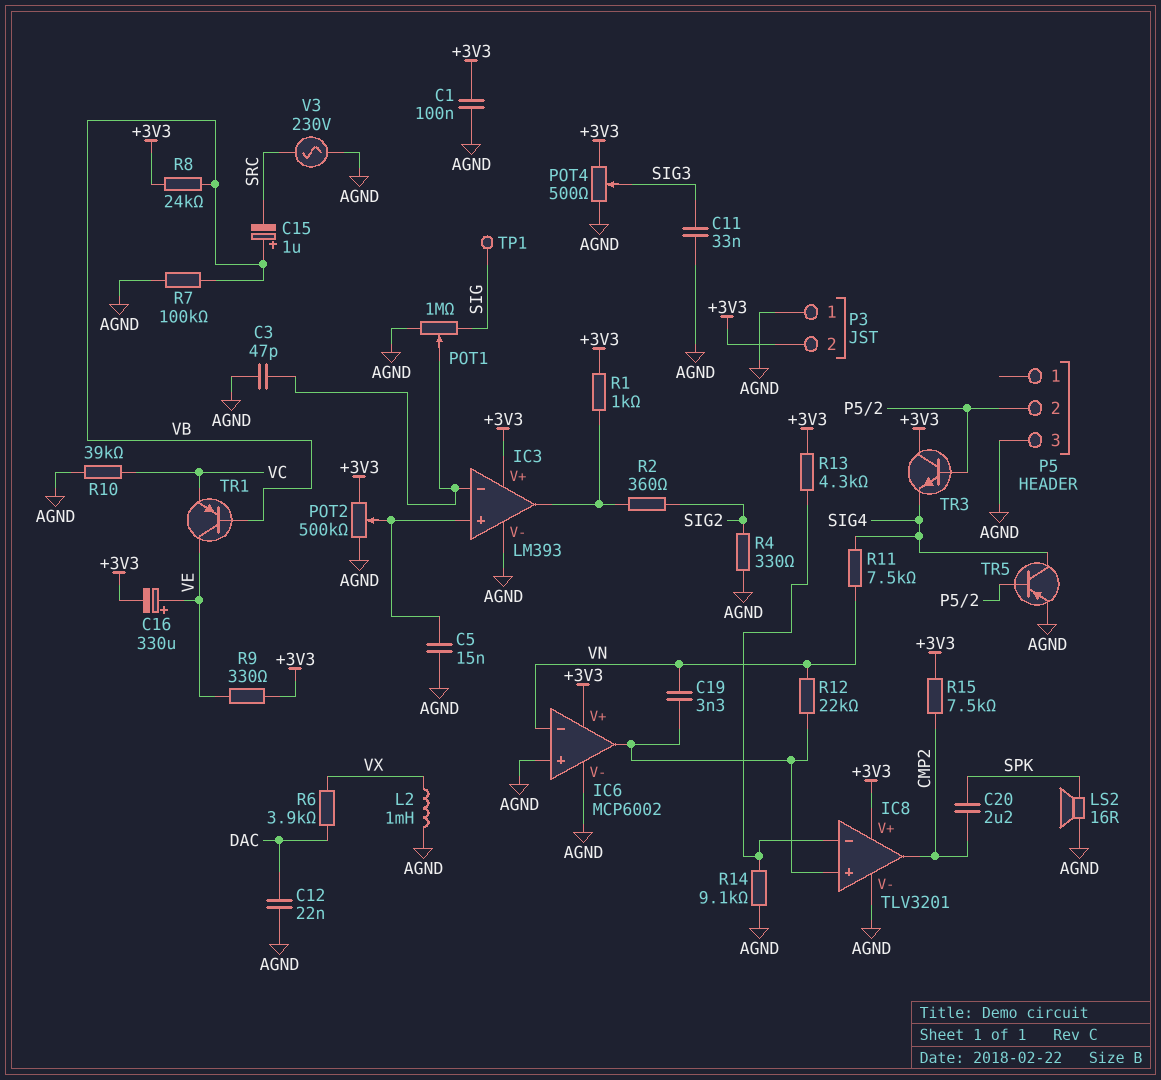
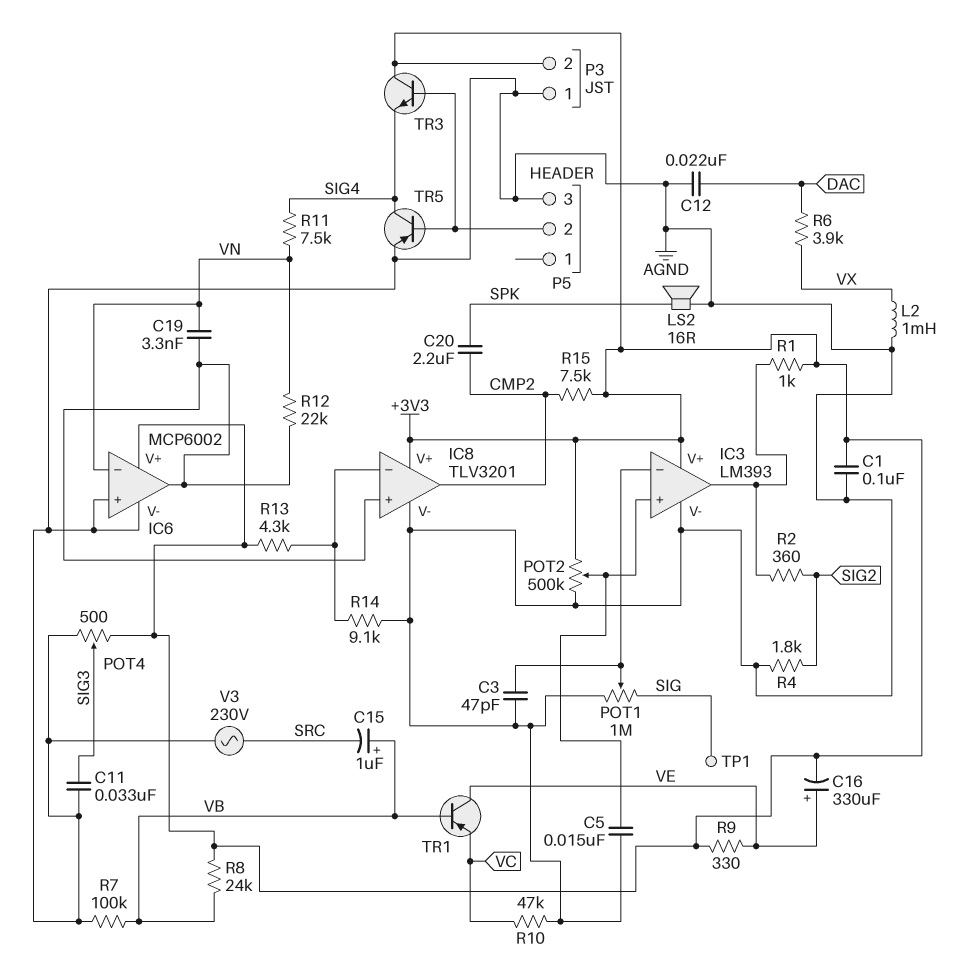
R4: 330 (AGND, SIG2) -> 1.8k (AGND, SIG2)
R10: 39k (AGND, VC) -> 47k (AGND, VC)

